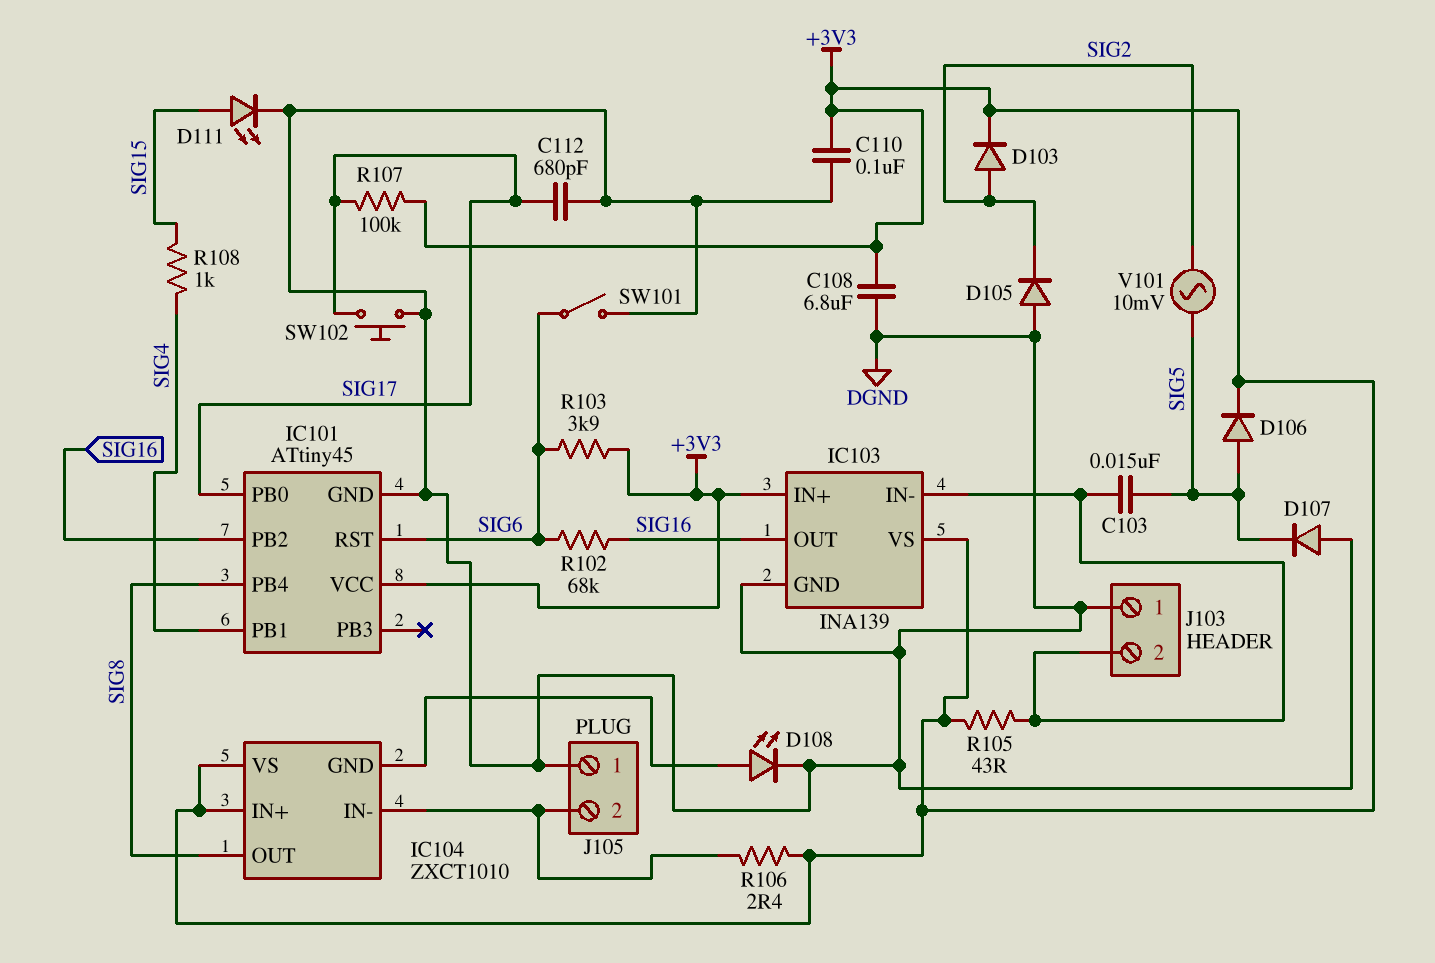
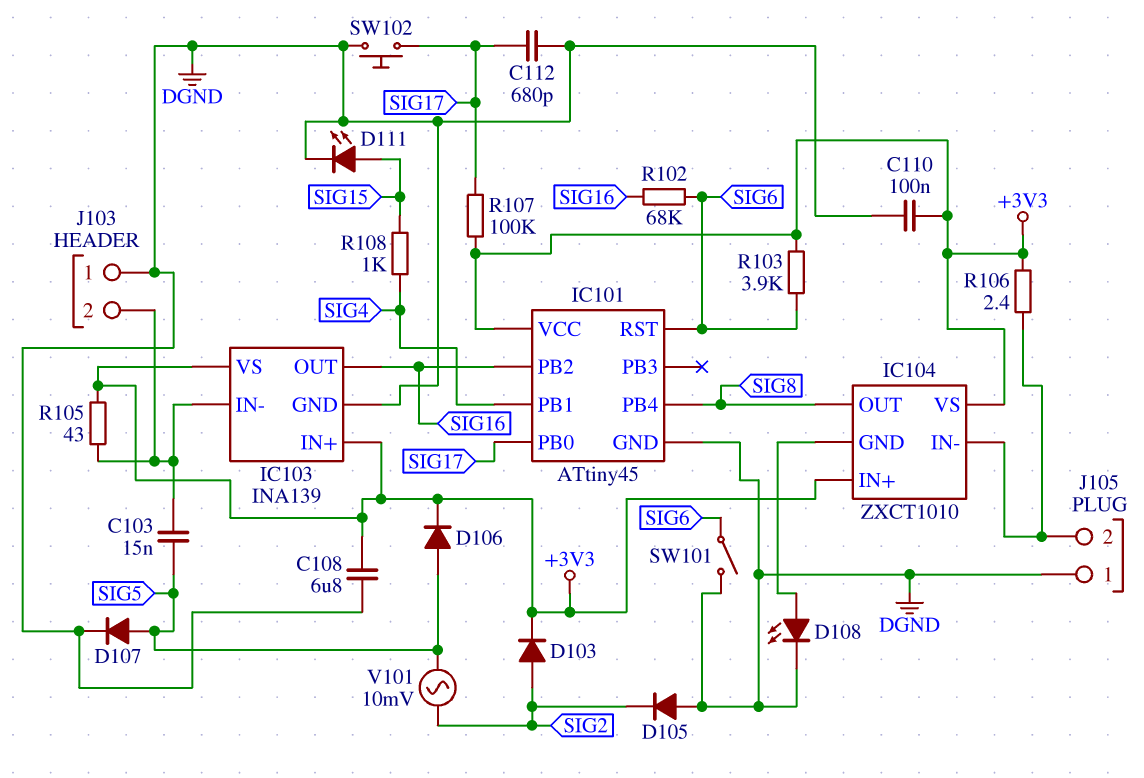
D107: diode (A DGND, K SIG5) -> diode (A SIG5, K DGND)

